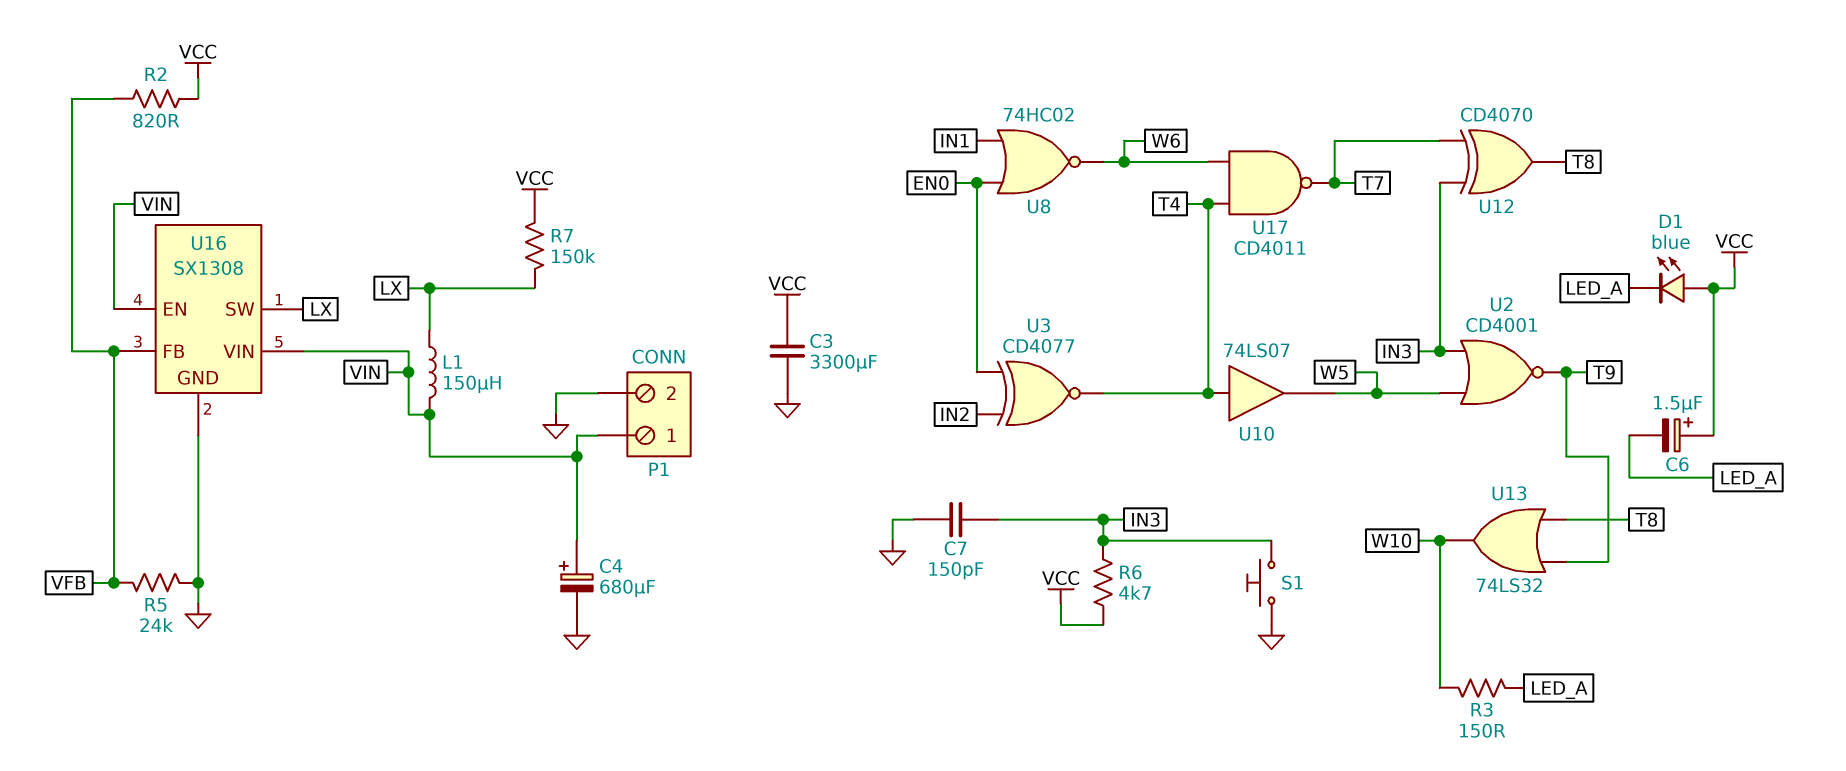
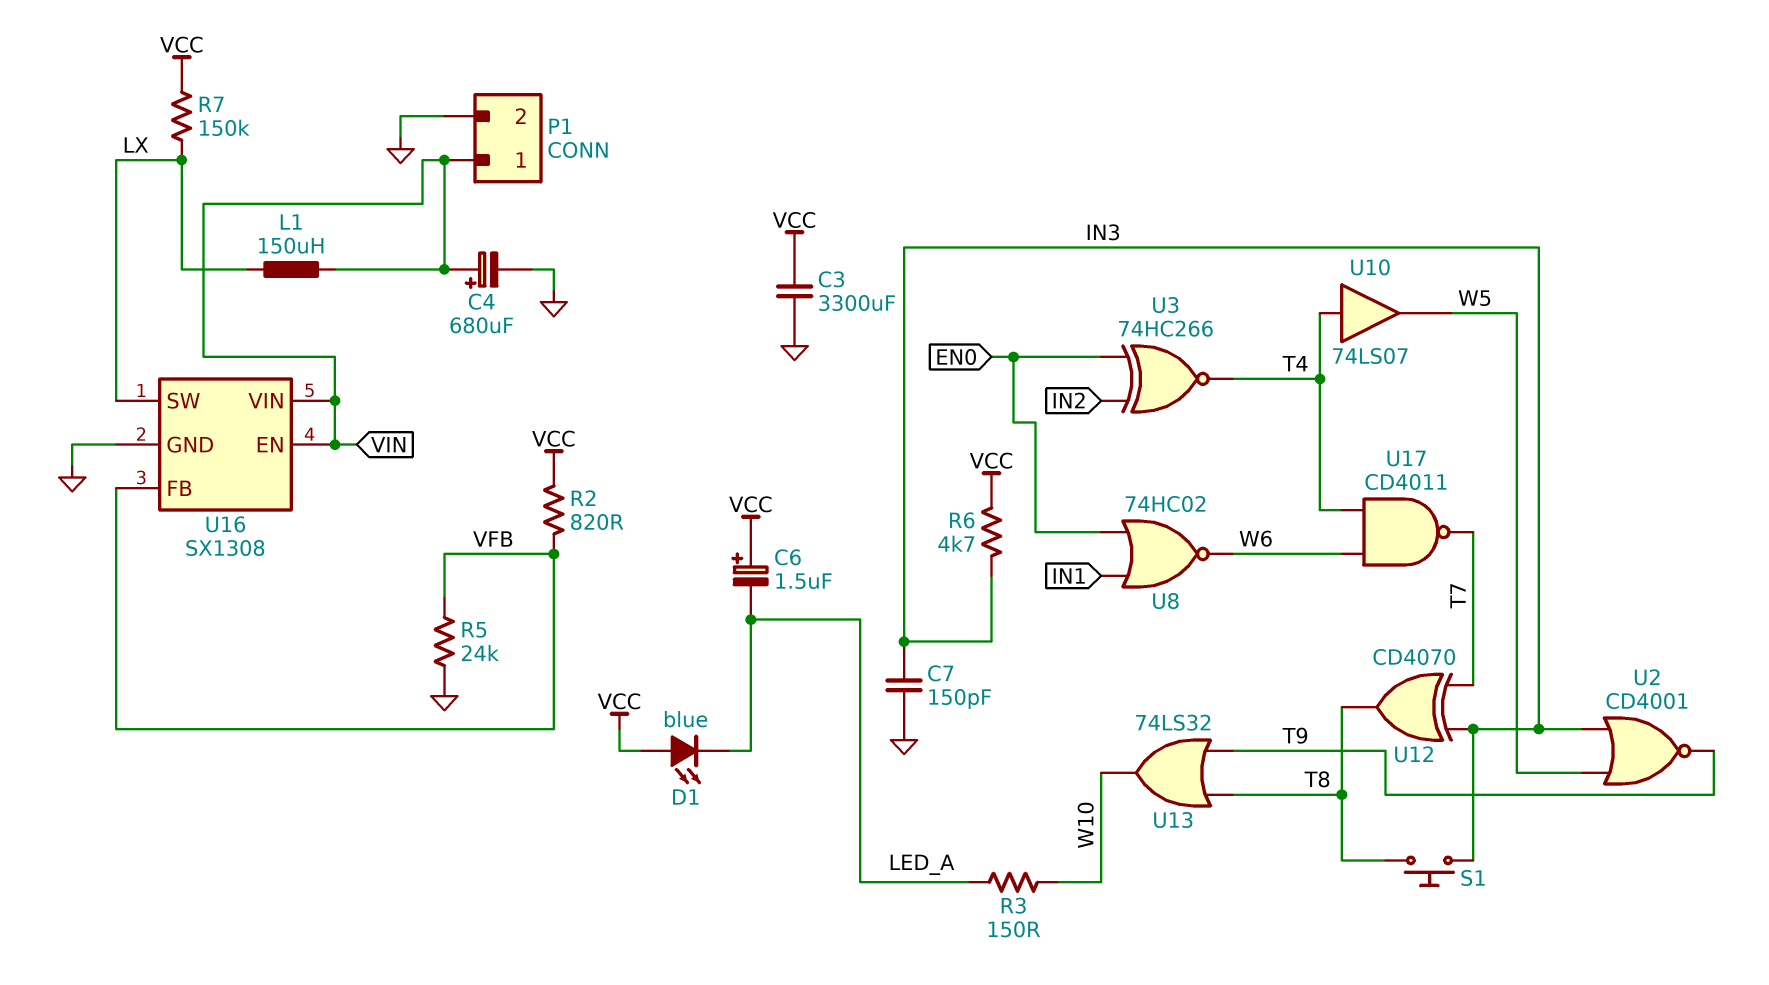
S1: button (GND, IN3) -> button (IN3, T8)
U3: XNOR CD4077 (in EN0, in IN2, out T4) -> XNOR 74HC266 (in EN0, in IN2, out T4)

